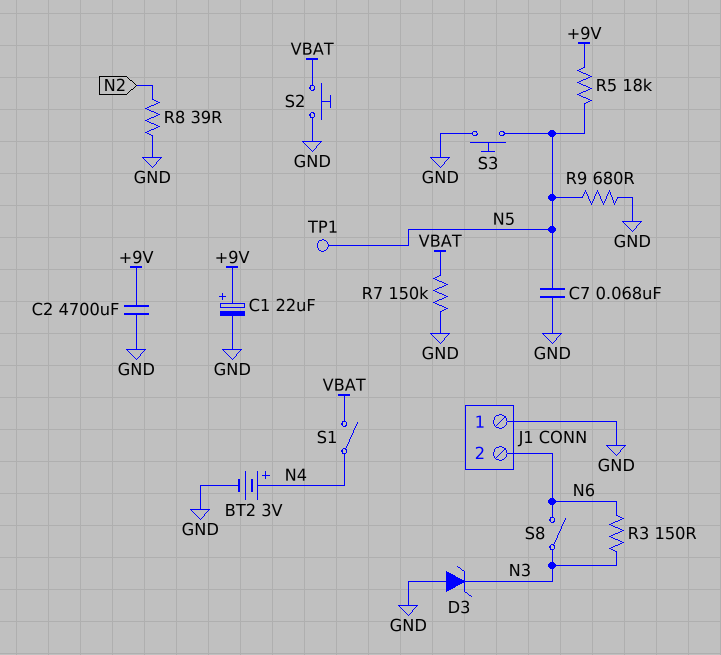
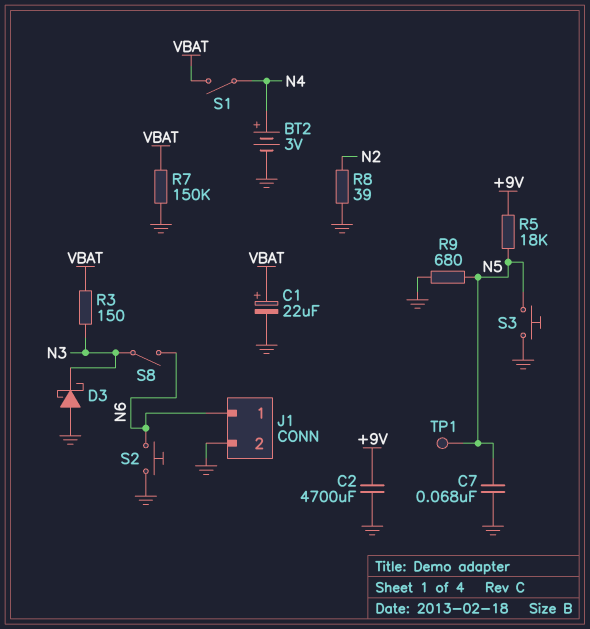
C1: 22uF (plus +9V, minus GND) -> 22uF (plus VBAT, minus GND)
D3: zener (A GND, K N3) -> schottky (A GND, K N3)
J1 pin 1: GND -> N6
J1 pin 2: N6 -> GND
R3: 150 (N3, N6) -> 150 (N3, VBAT)
S2: button (GND, VBAT) -> button (GND, N6)

